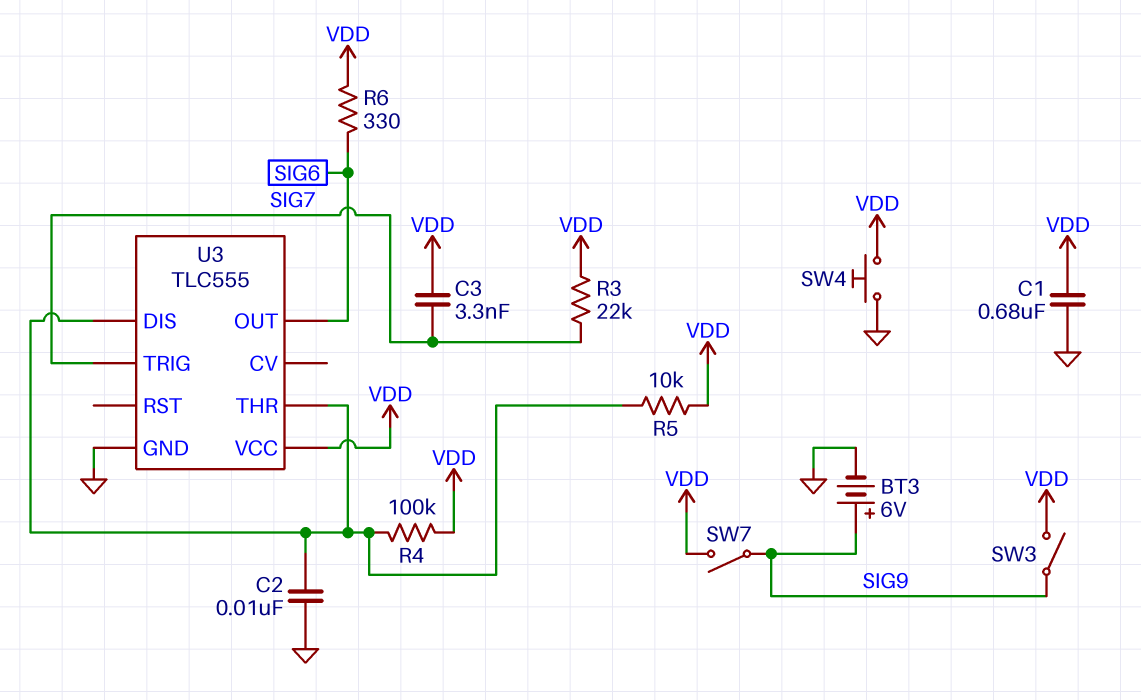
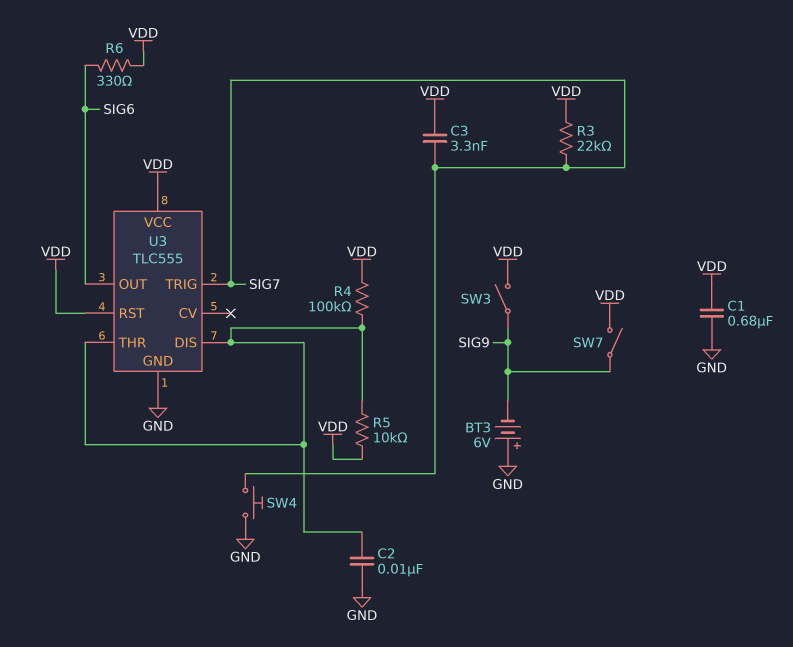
BT3: 6V (plus SIG9, minus GND) -> 6V (plus GND, minus SIG9)
SW4: button (GND, VDD) -> button (GND, SIG7)
U3 pin RST: none -> VDD

